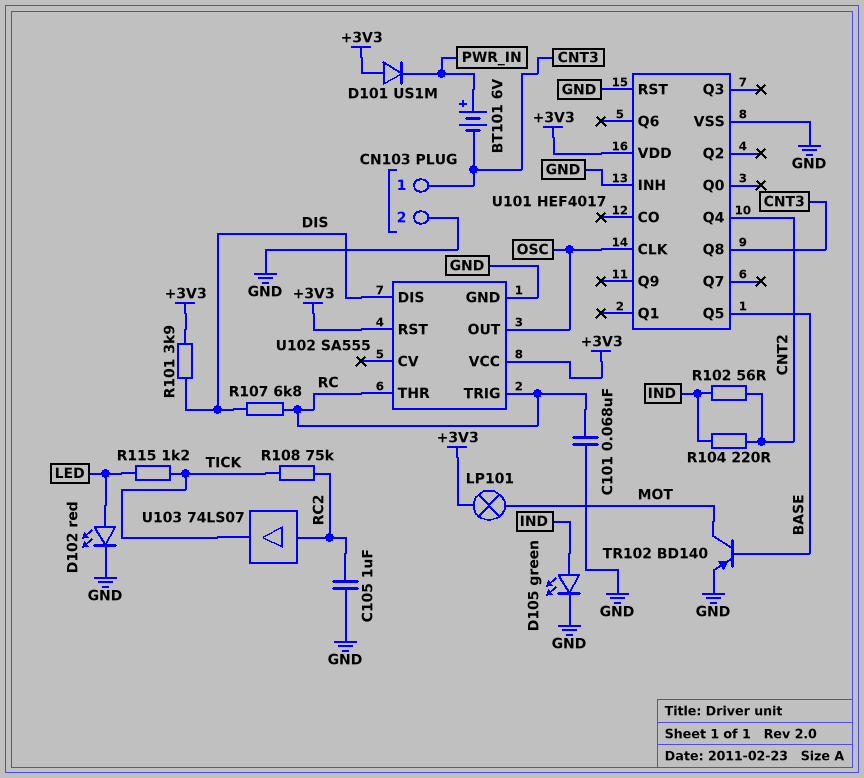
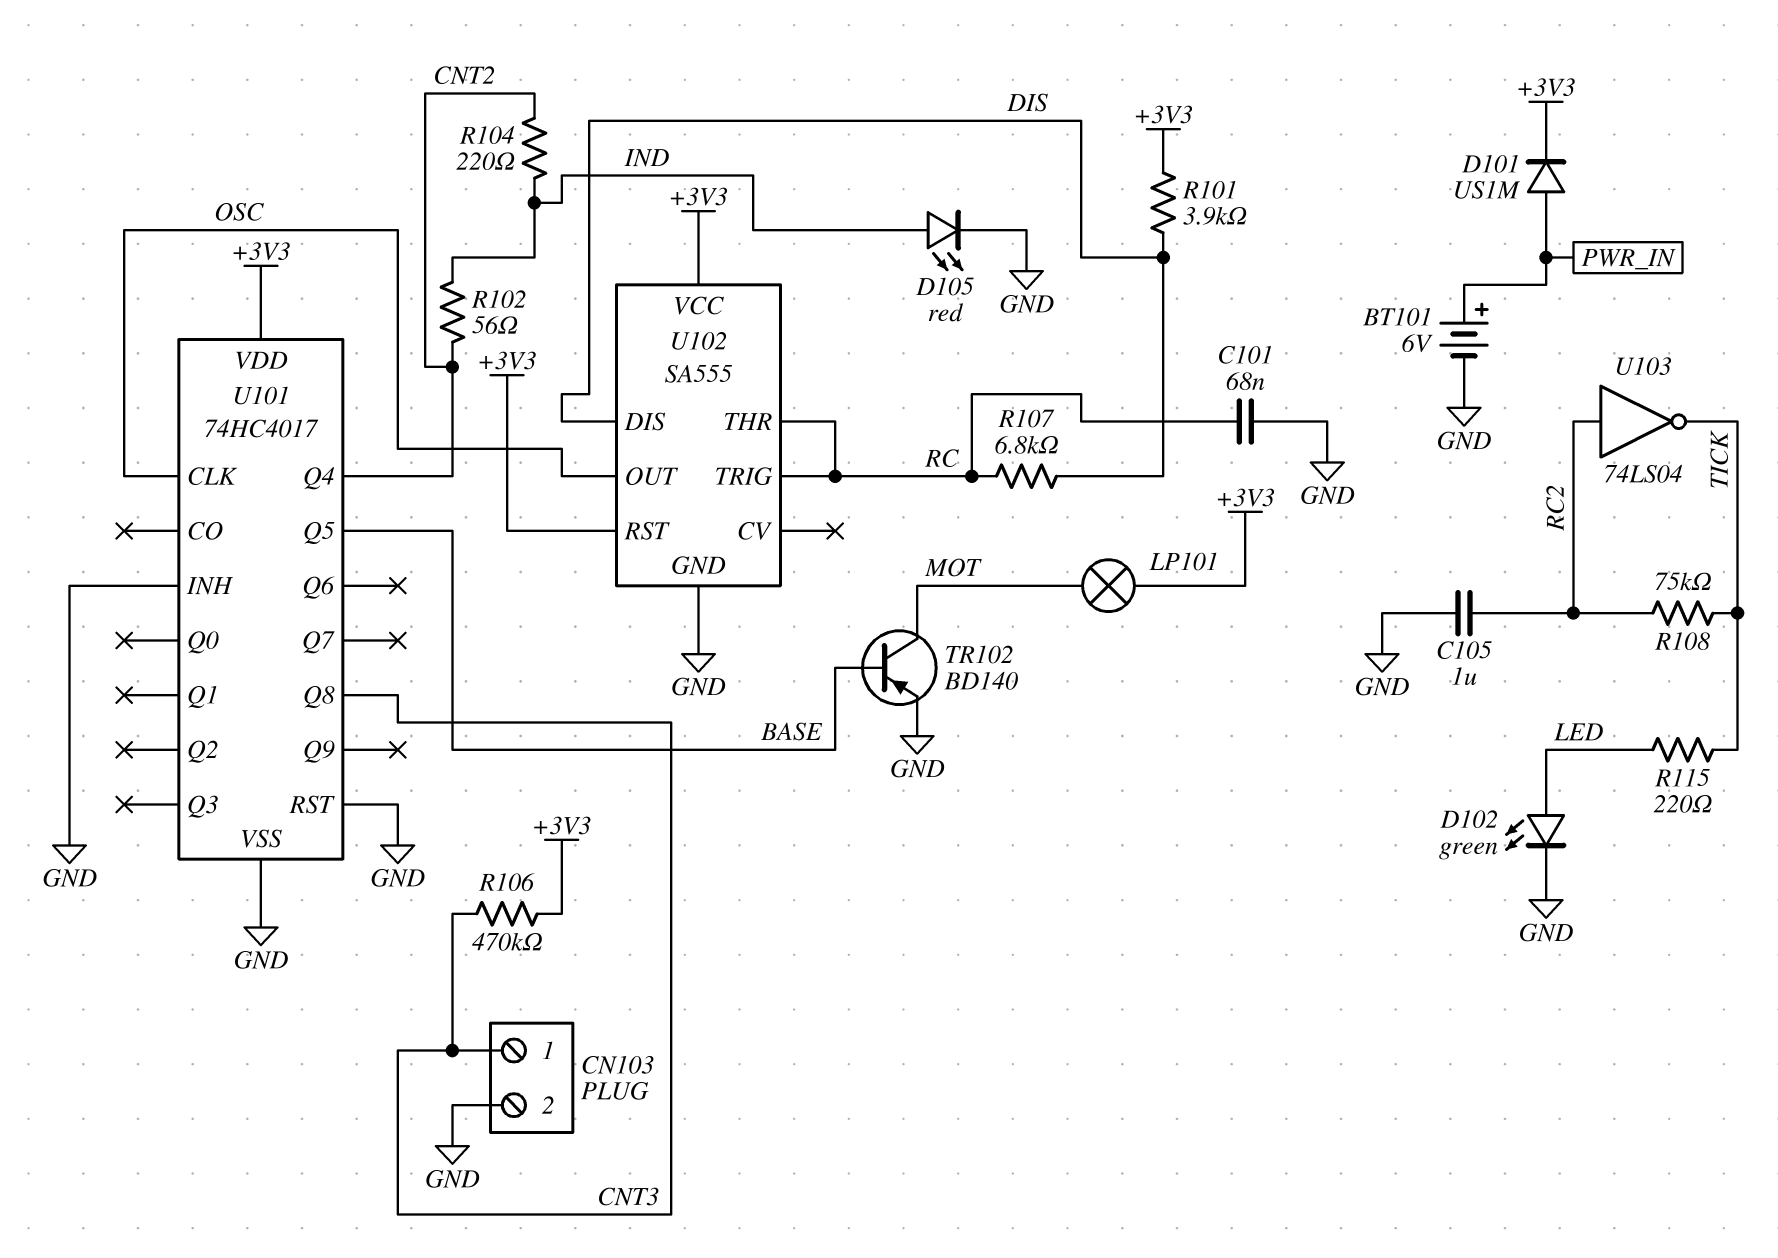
BT101: 6V (plus PWR_IN, minus CNT3) -> 6V (plus PWR_IN, minus GND)
D101: diode US1M (A +3V3, K PWR_IN) -> diode US1M (A PWR_IN, K +3V3)
D102: LED red (A LED, K GND) -> LED green (A LED, K GND)
D105: LED green (A IND, K GND) -> LED red (A IND, K GND)
R106: none -> 470k (+3V3, CNT3)
R115: 1.2k (LED, TICK) -> 220 (LED, TICK)
U101: HEF4017 -> 74HC4017
U103: buffer 74LS07 (in RC2, out TICK) -> NOT 74LS04 (in RC2, out TICK)

